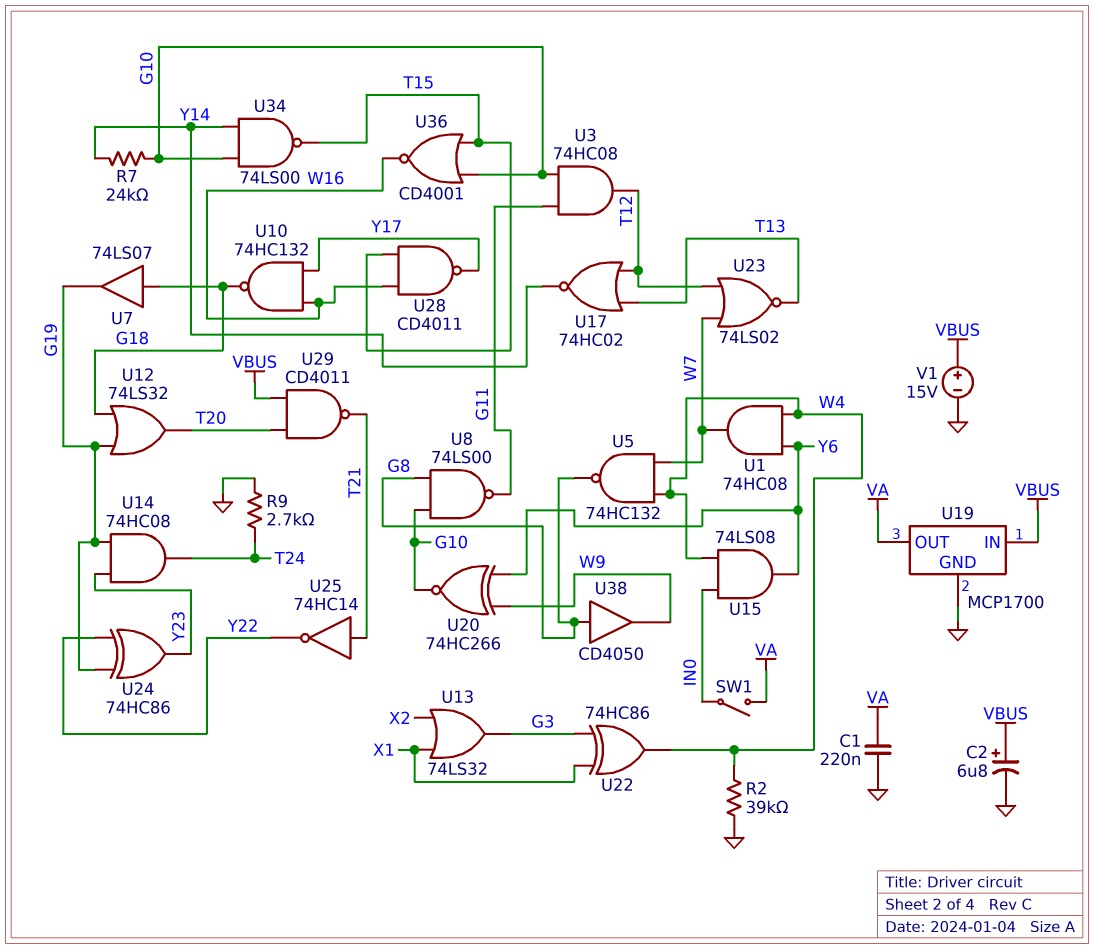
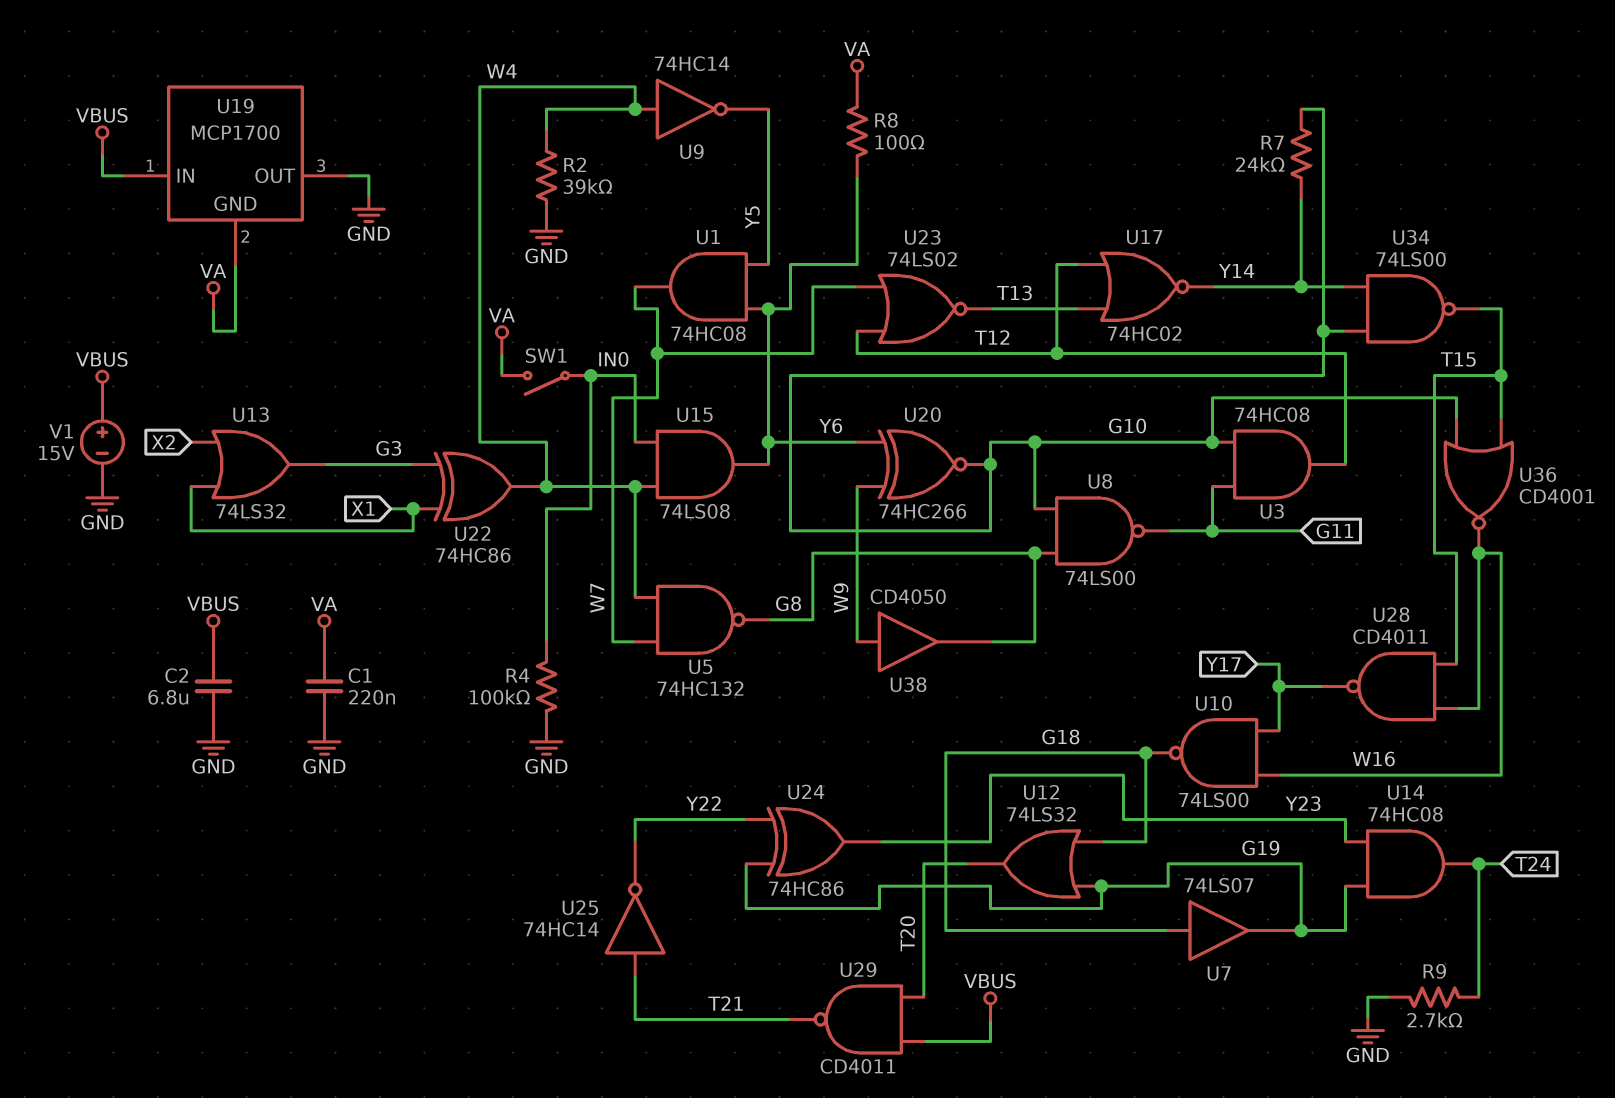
C2: 6.8uF (plus VBUS, minus GND) -> 6.8uF (GND, VBUS)
R4: none -> 100k (GND, IN0)
R8: none -> 100 (VA, Y6)
U1: AND 74HC08 (in W4, in Y6, out W7) -> AND 74HC08 (in Y5, in Y6, out W7)
U9: none -> NOT 74HC14 (in W4, out Y5)
U10: NAND 74HC132 (in W16, in Y17, out G18) -> NAND 74LS00 (in W16, in Y17, out G18)
U19 pin GND: GND -> VA
U19 pin OUT: VA -> GND
U38: buffer CD4050 (in G8, out W9) -> buffer CD4050 (in W9, out G8)

